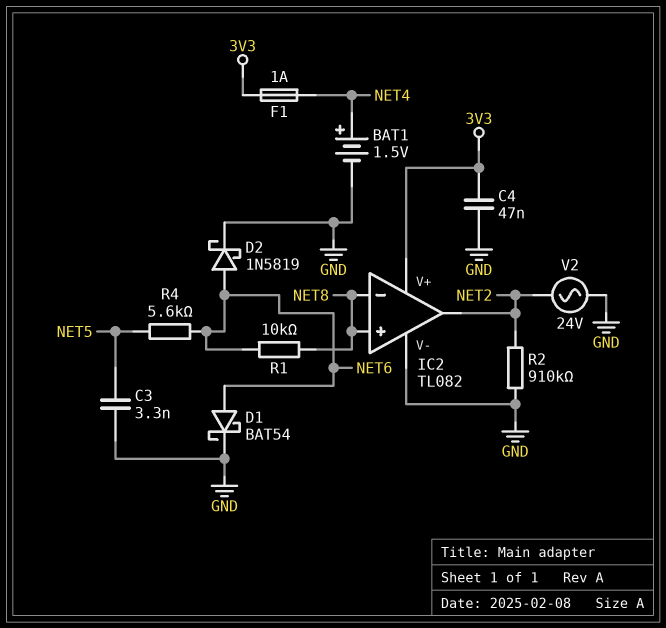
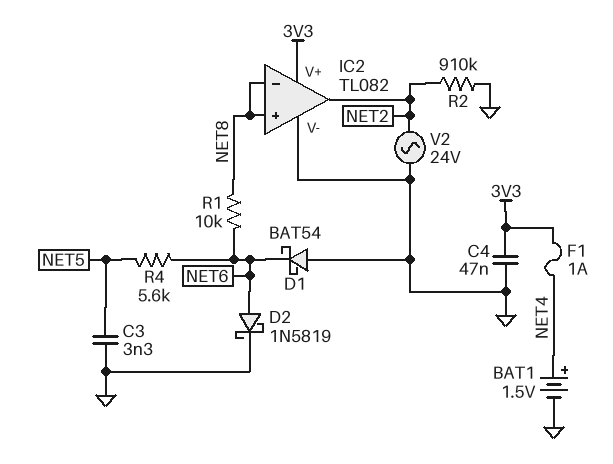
D1: schottky BAT54 (A NET6, K GND) -> schottky BAT54 (A GND, K NET6)

